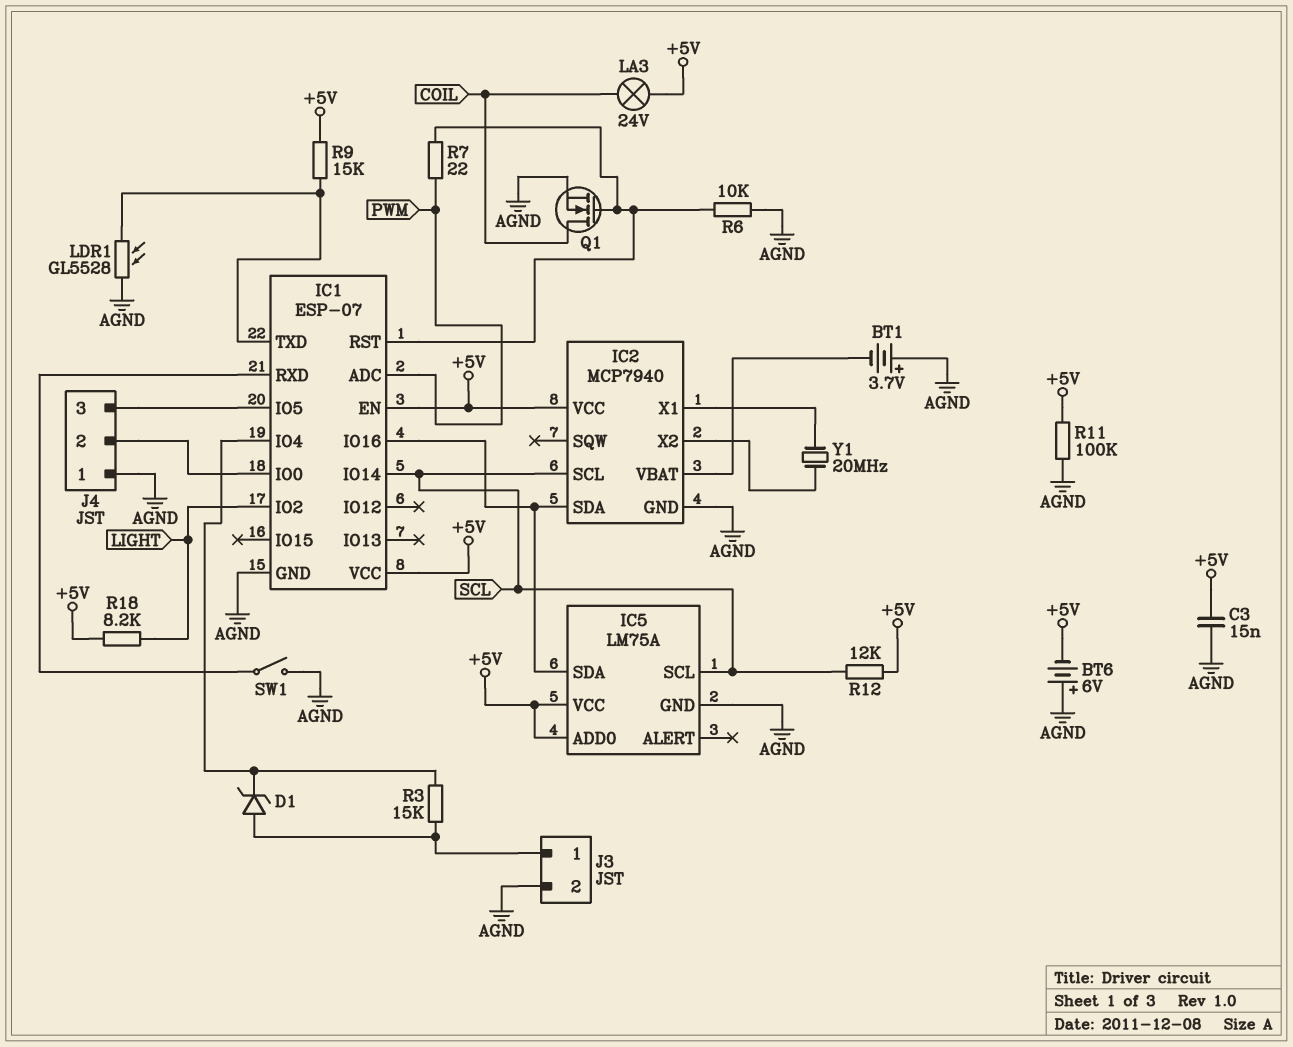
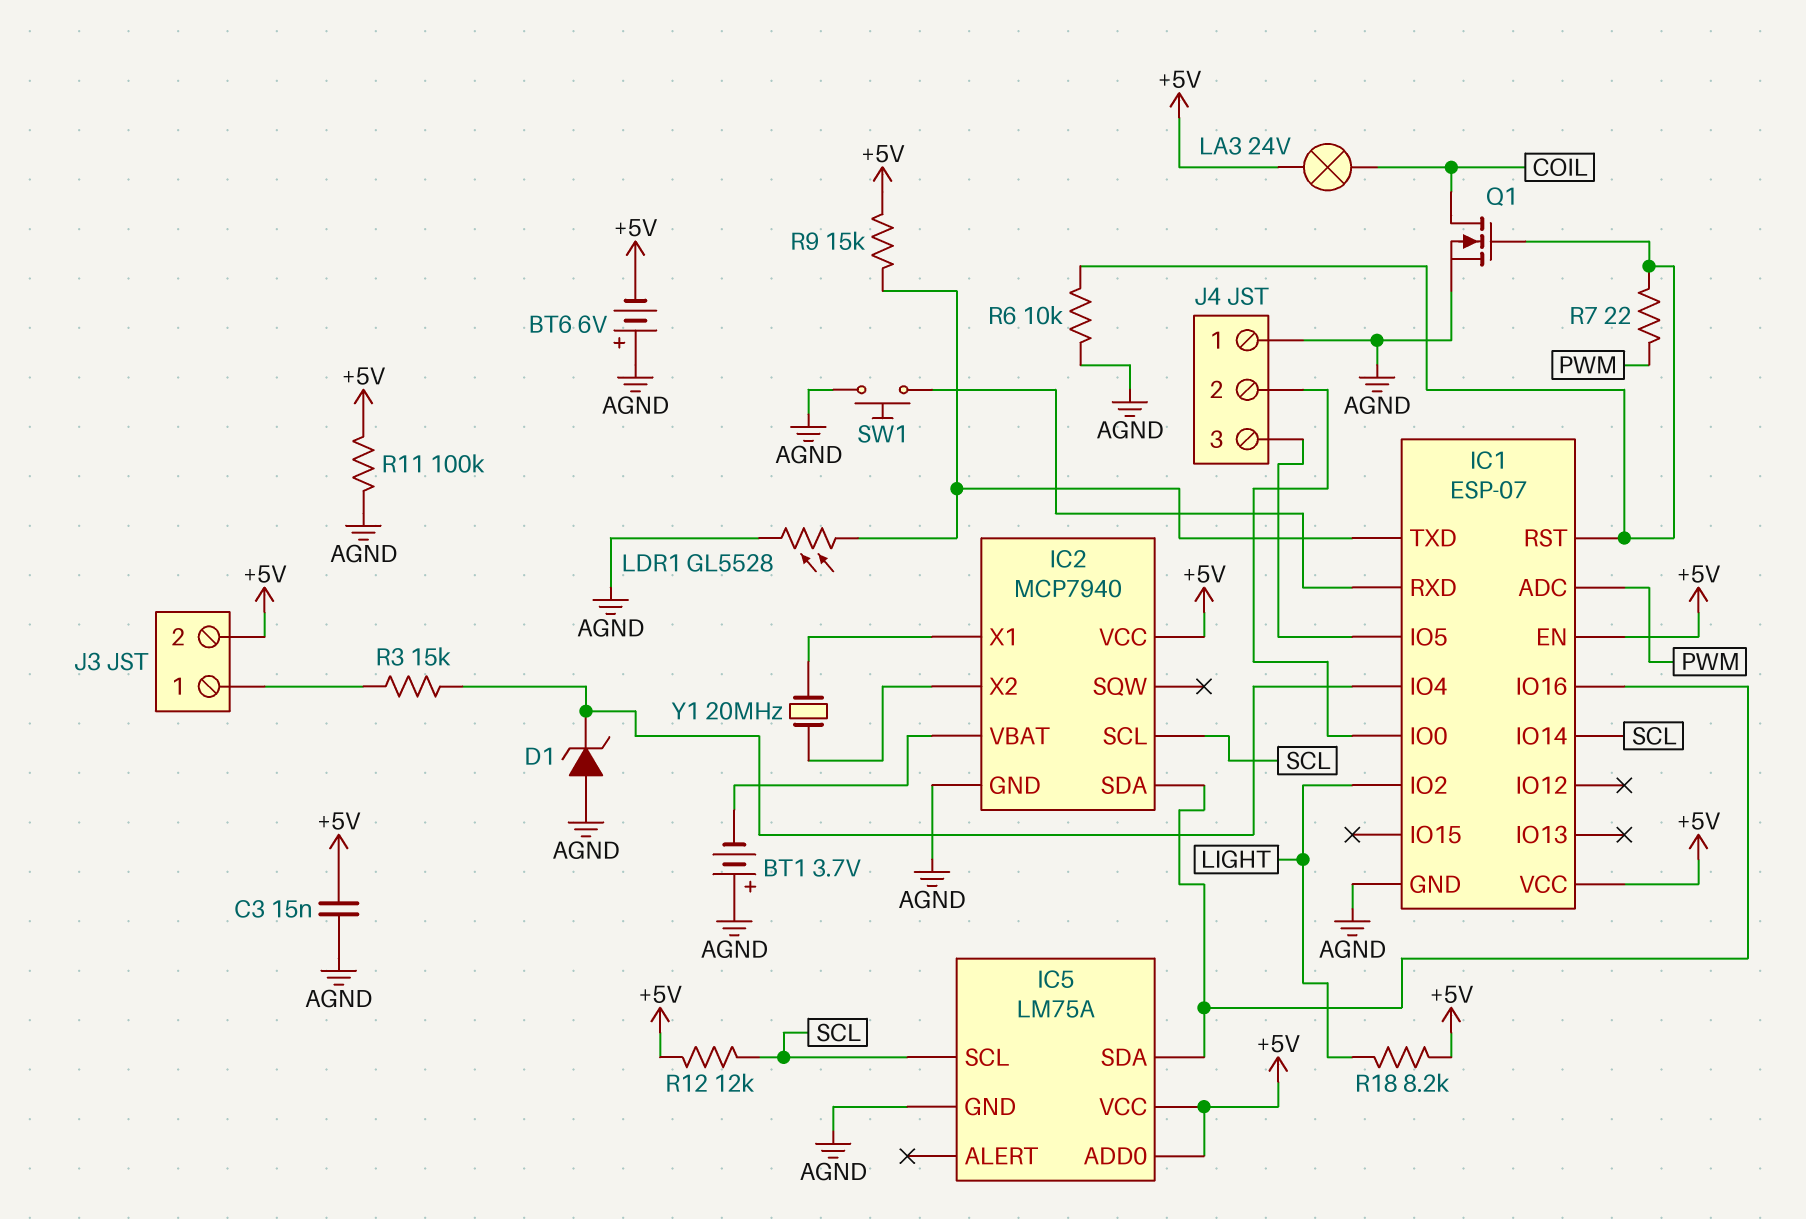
D1: zener (A J3/1, K IC1/IO4) -> zener (A AGND, K IC1/IO4)
J3 pin 2: AGND -> +5V
SW1: switch (AGND, IC1/RXD) -> button (AGND, IC1/RXD)

